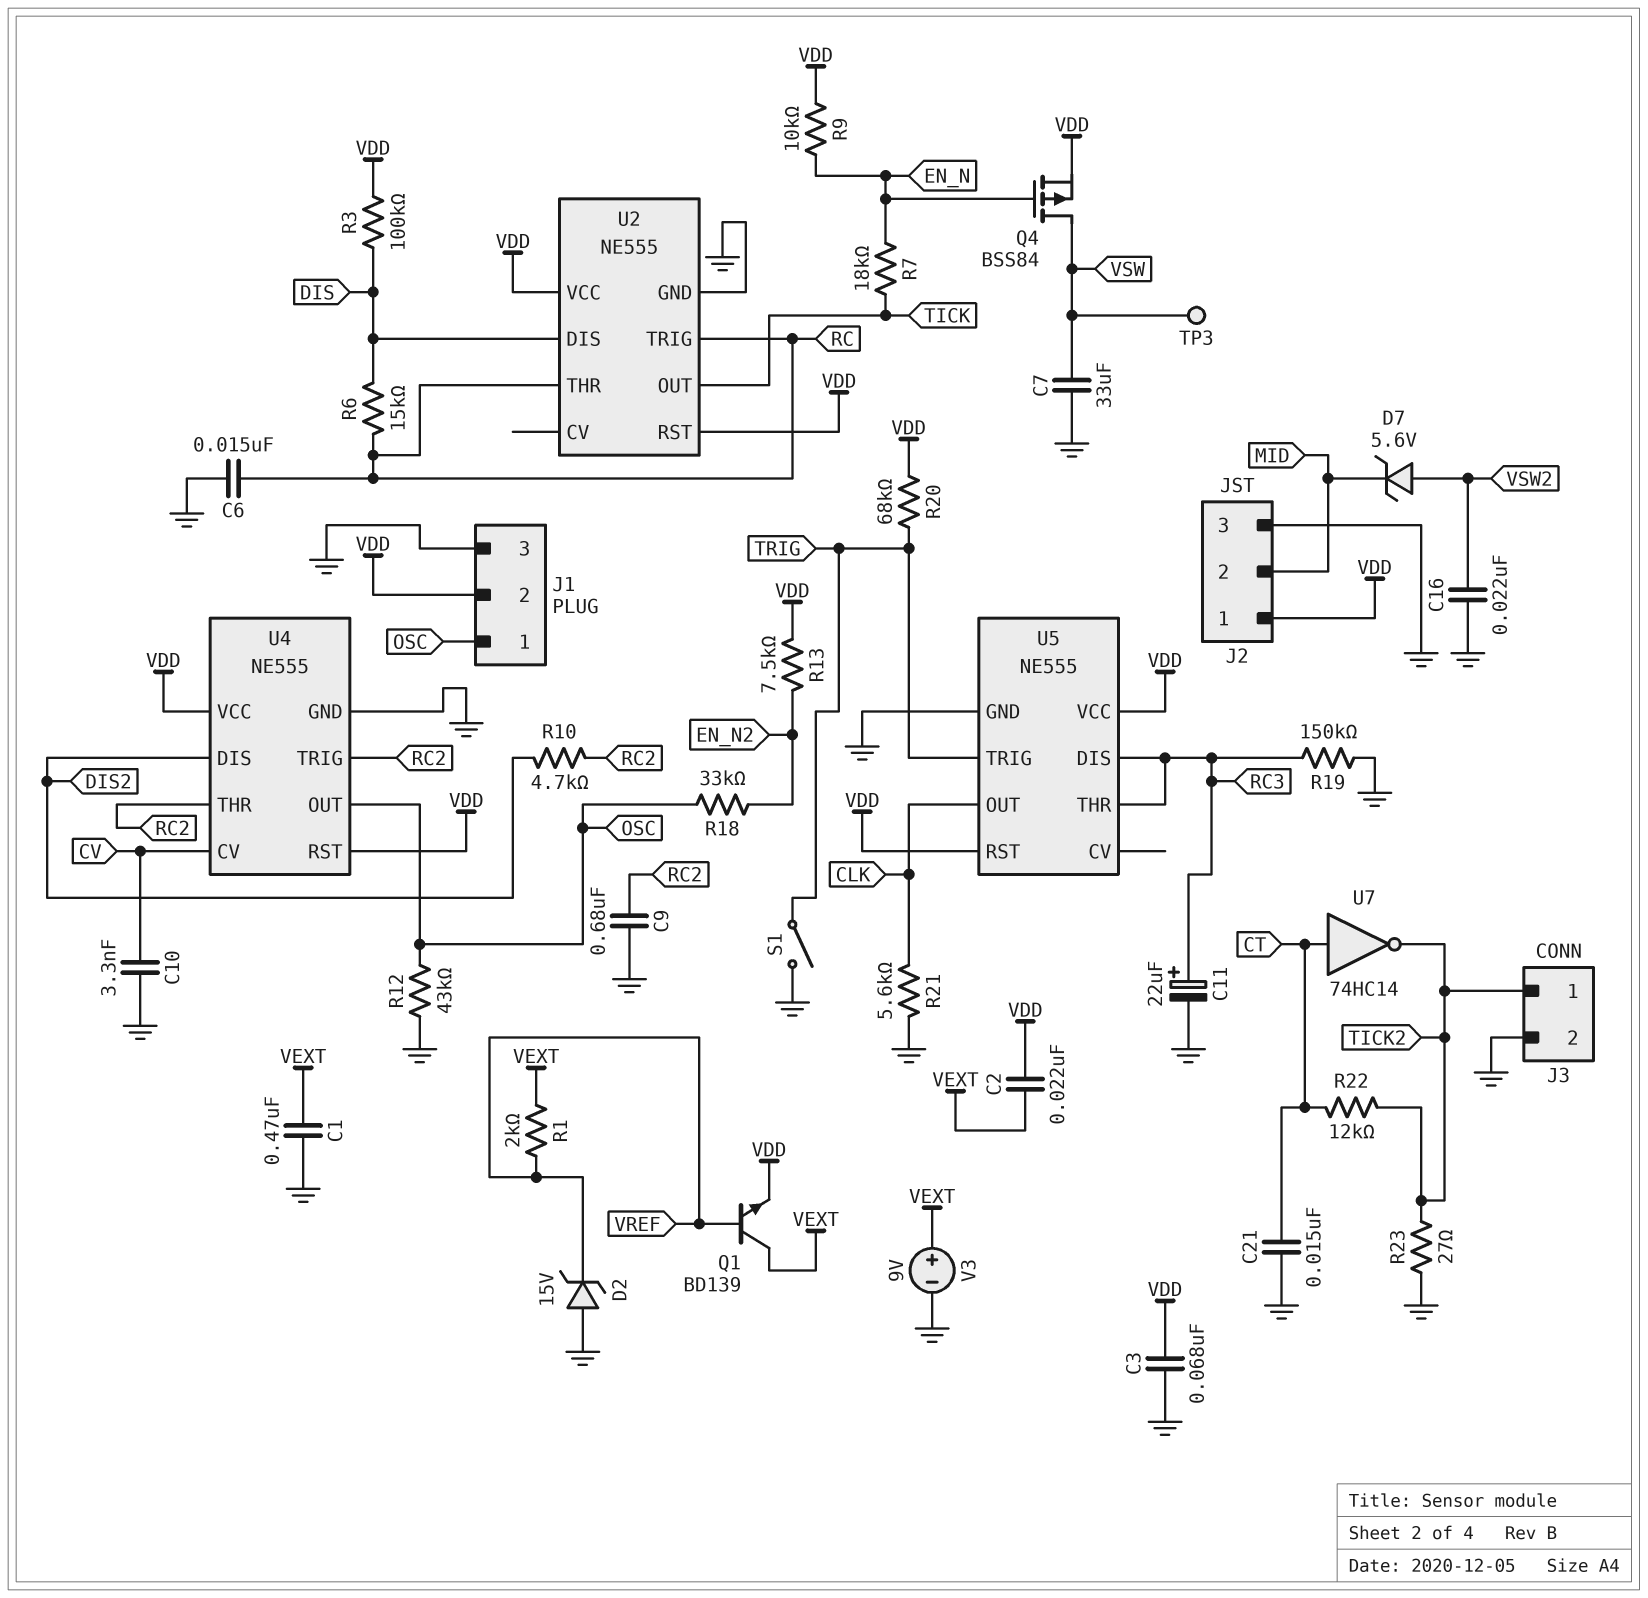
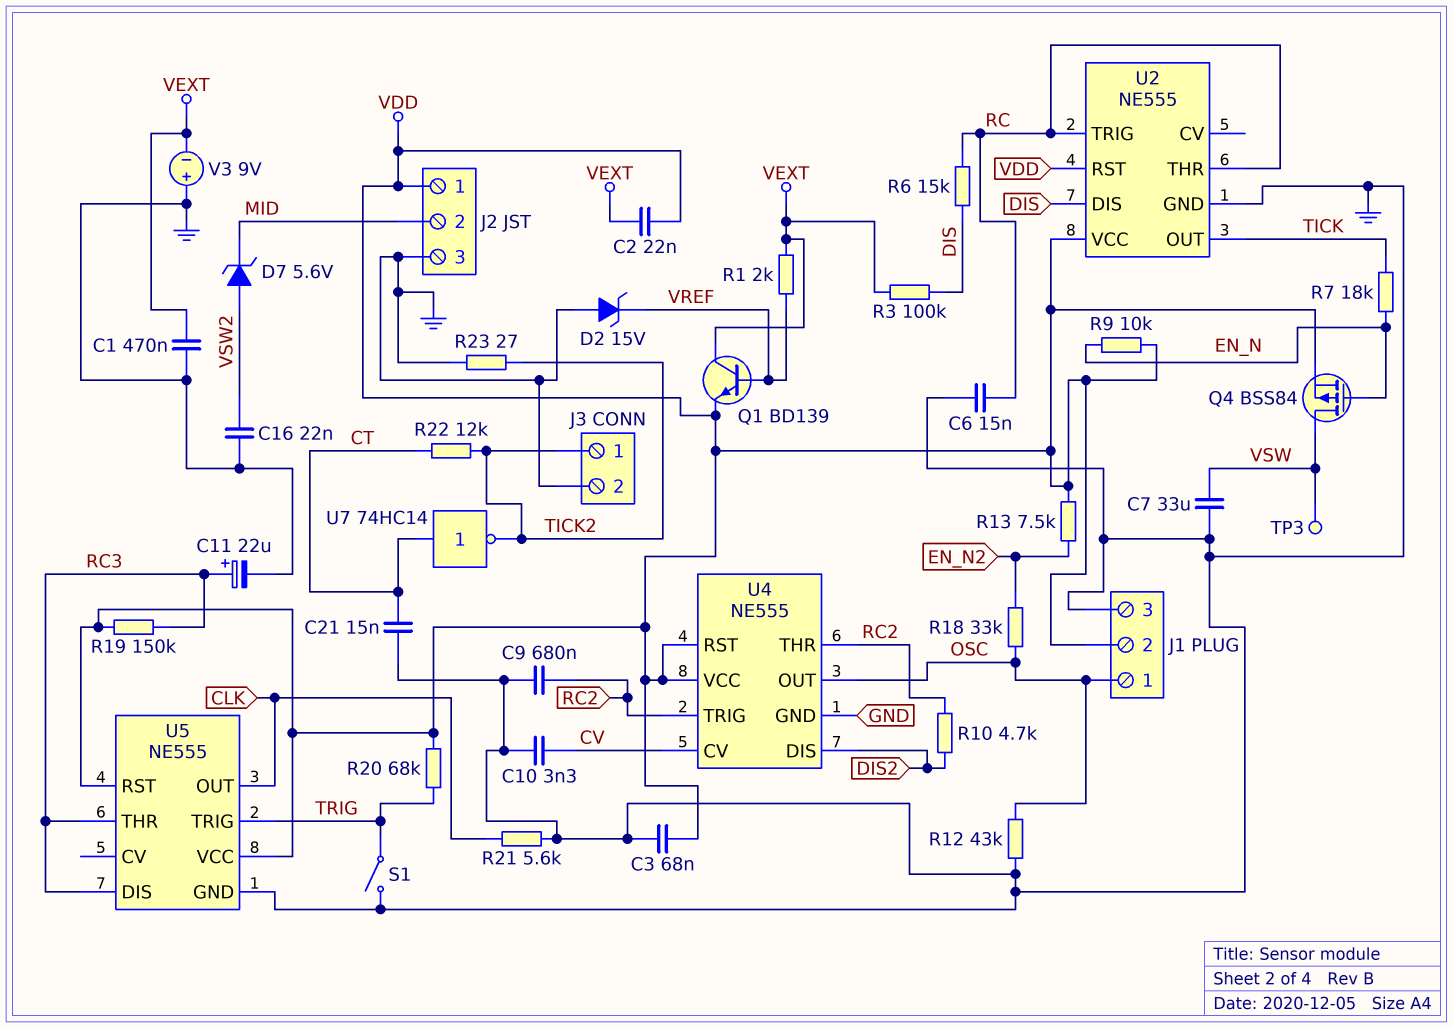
R3: 100k (DIS, VDD) -> 100k (DIS, VEXT)
R19: 150k (GND, RC3) -> 150k (RC3, VDD)
V3: 9V (plus VEXT, minus GND) -> 9V (plus GND, minus VEXT)

